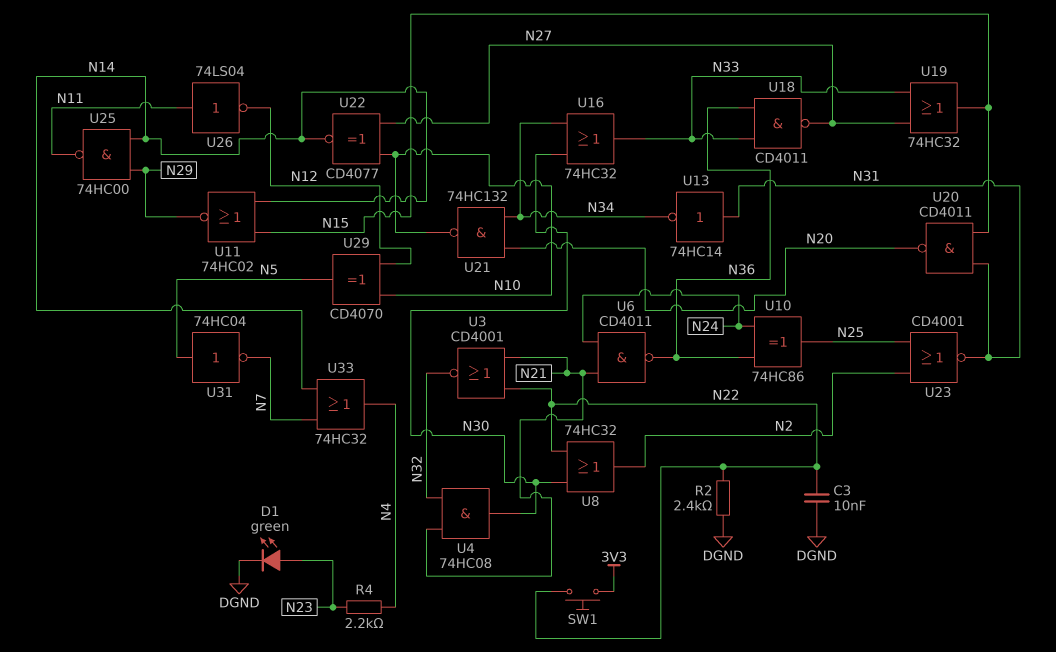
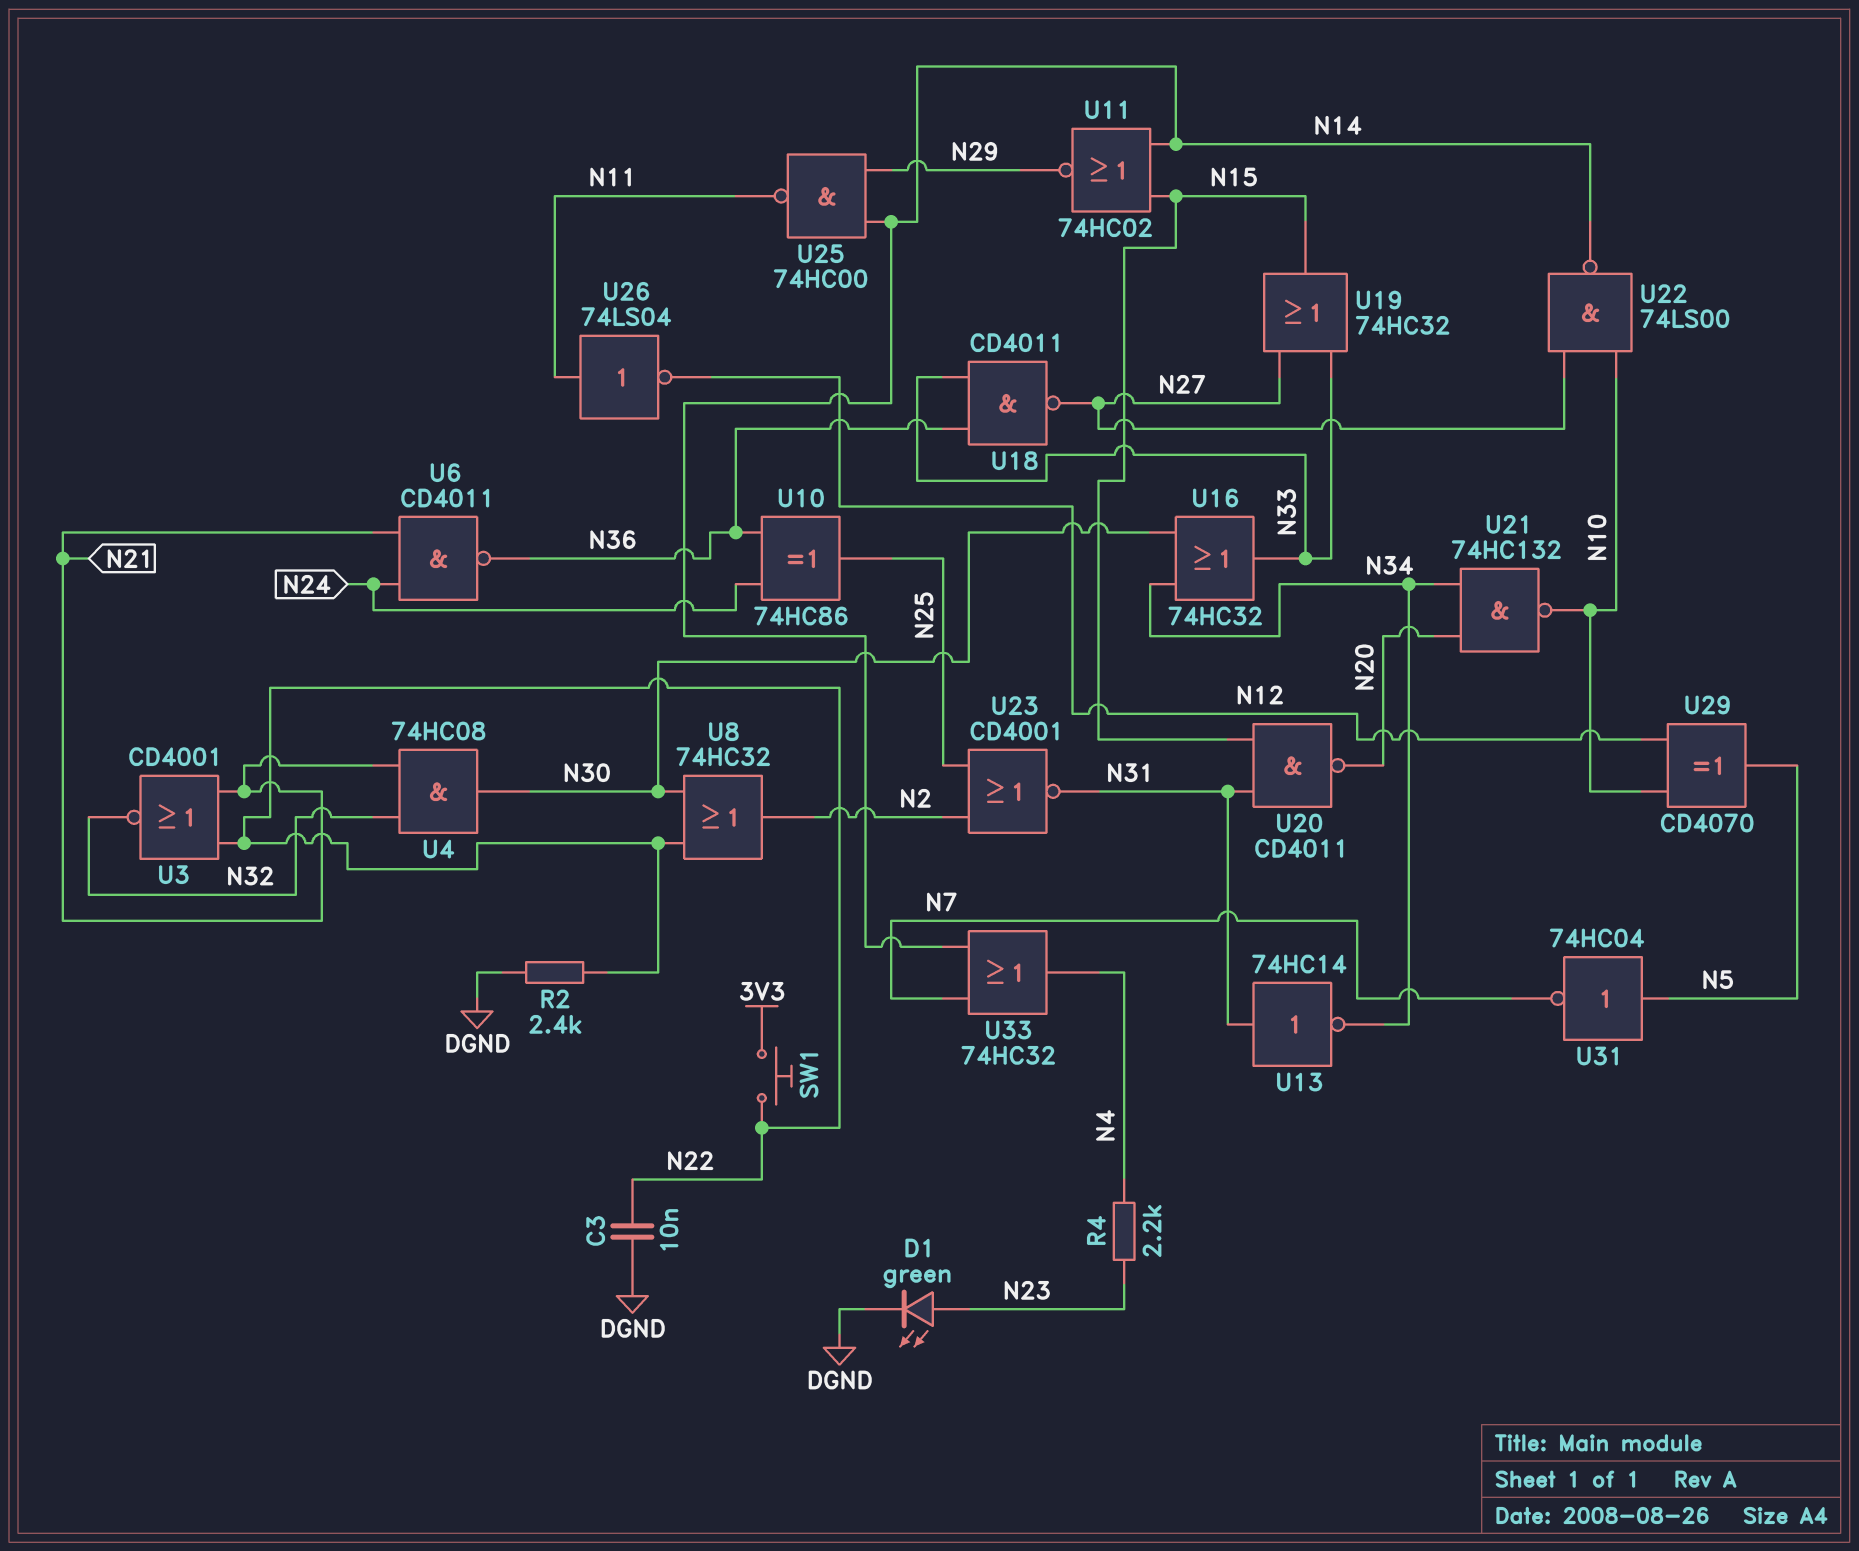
U22: XNOR CD4077 (in N10, in N27, out N14) -> NAND 74LS00 (in N10, in N27, out N14)

